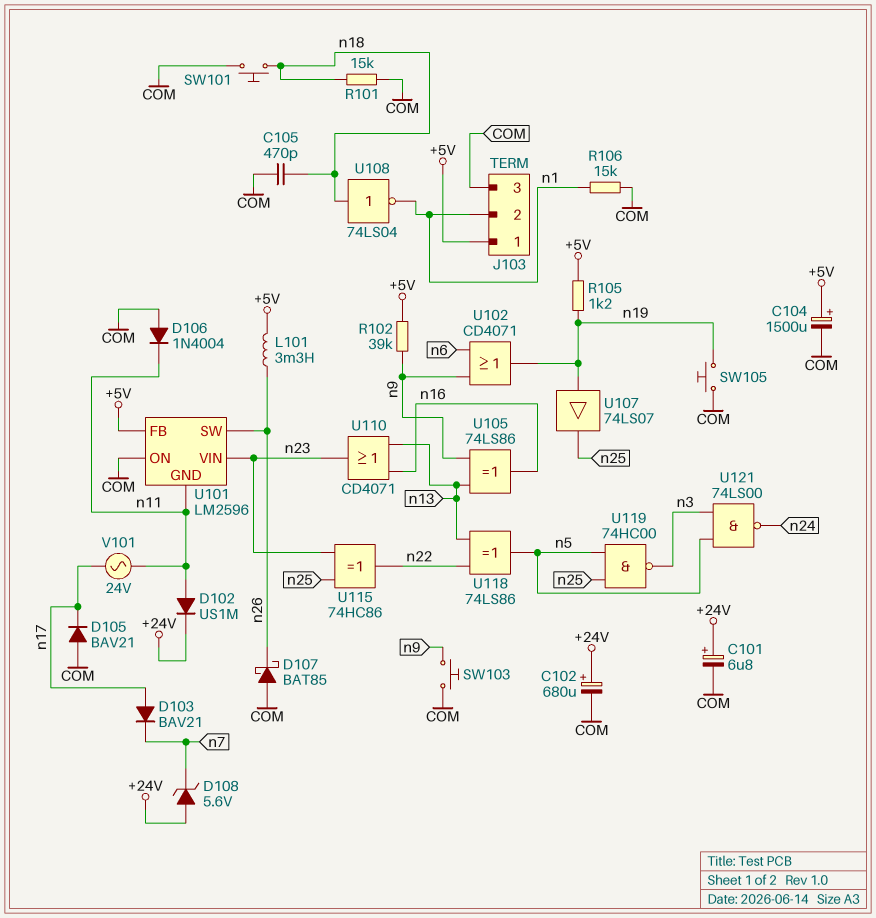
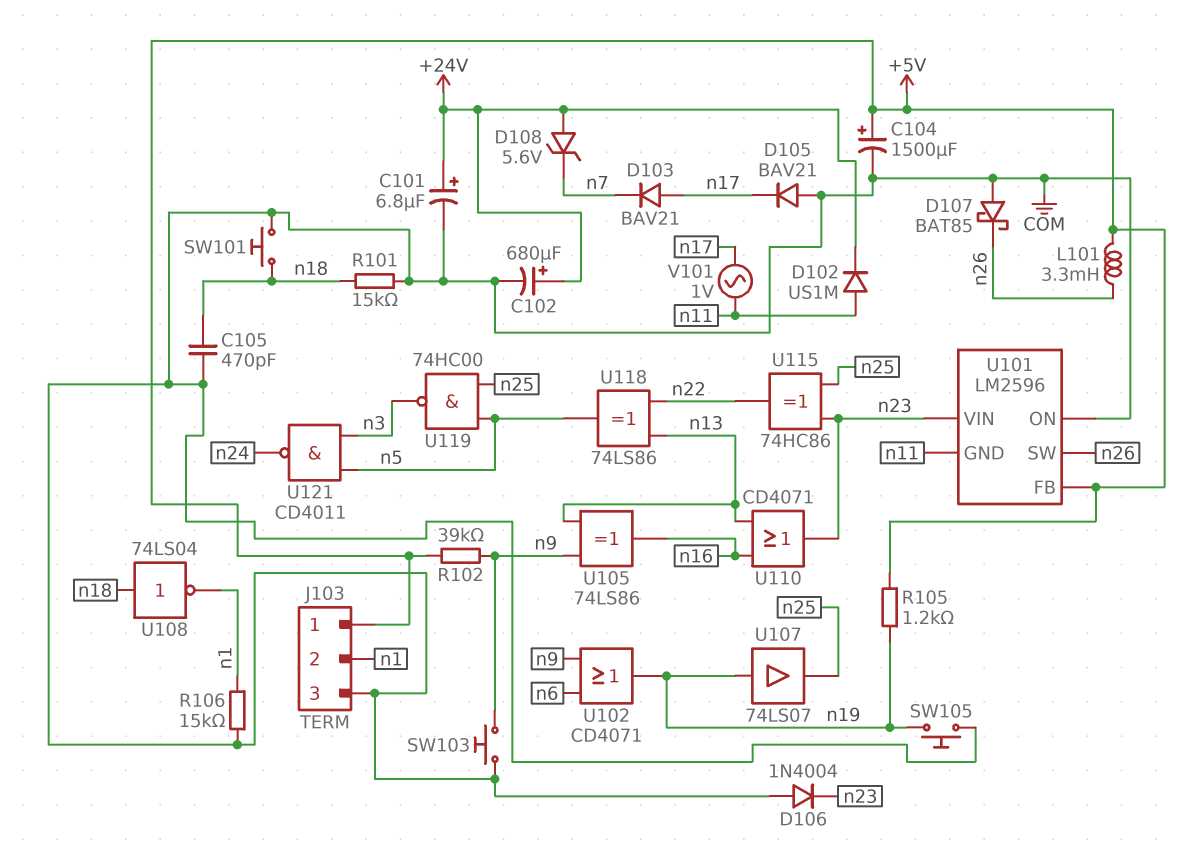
D106: diode 1N4004 (A COM, K n11) -> diode 1N4004 (A COM, K n23)
U121: NAND 74LS00 (in n3, in n5, out n24) -> NAND CD4011 (in n3, in n5, out n24)
V101: AC 24V (n11, n17) -> AC 1V (n11, n17)

